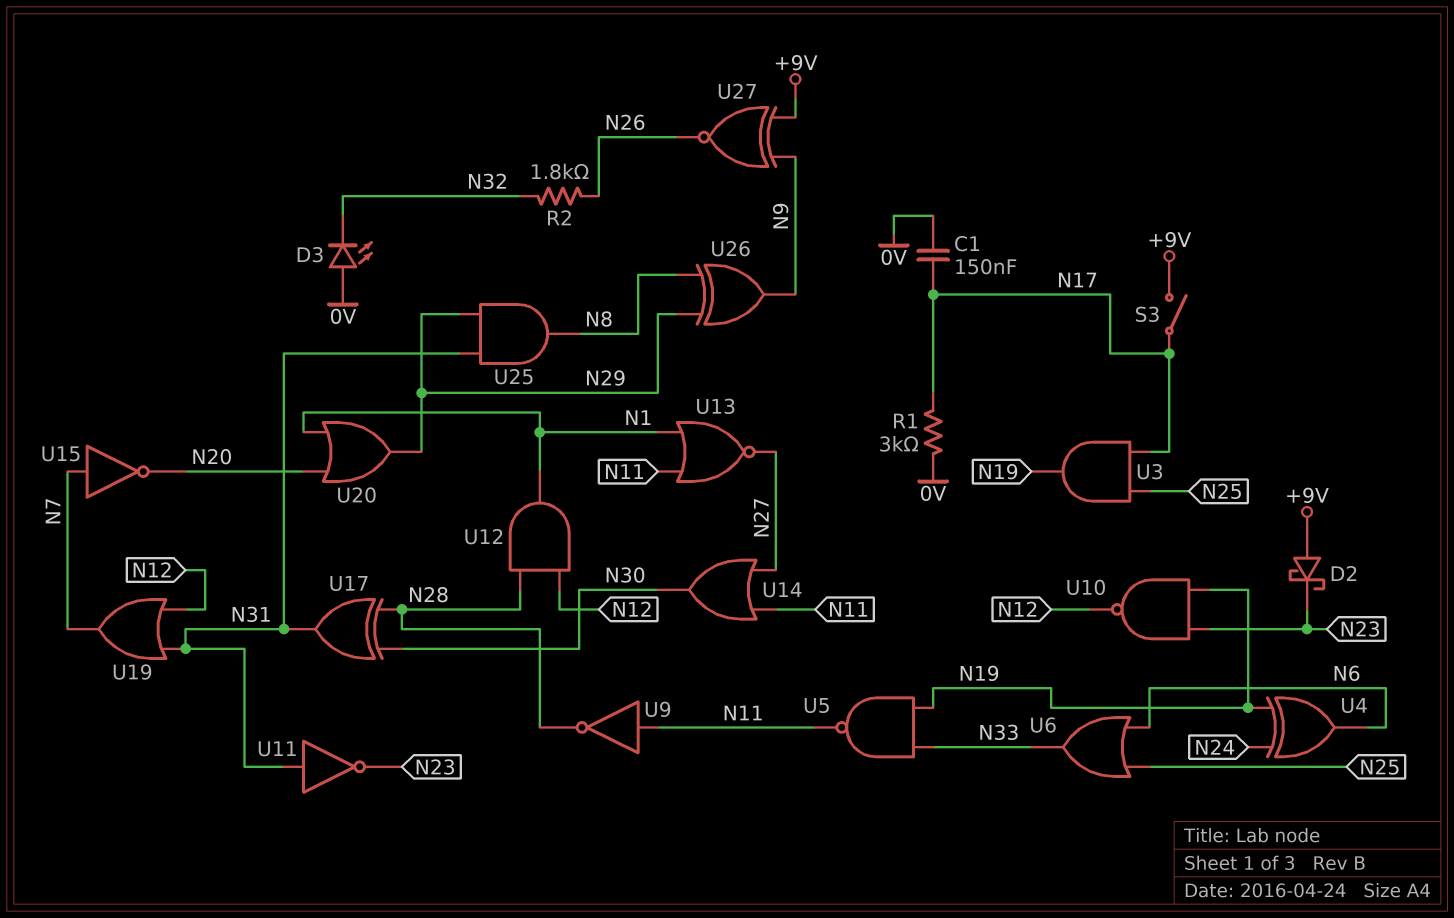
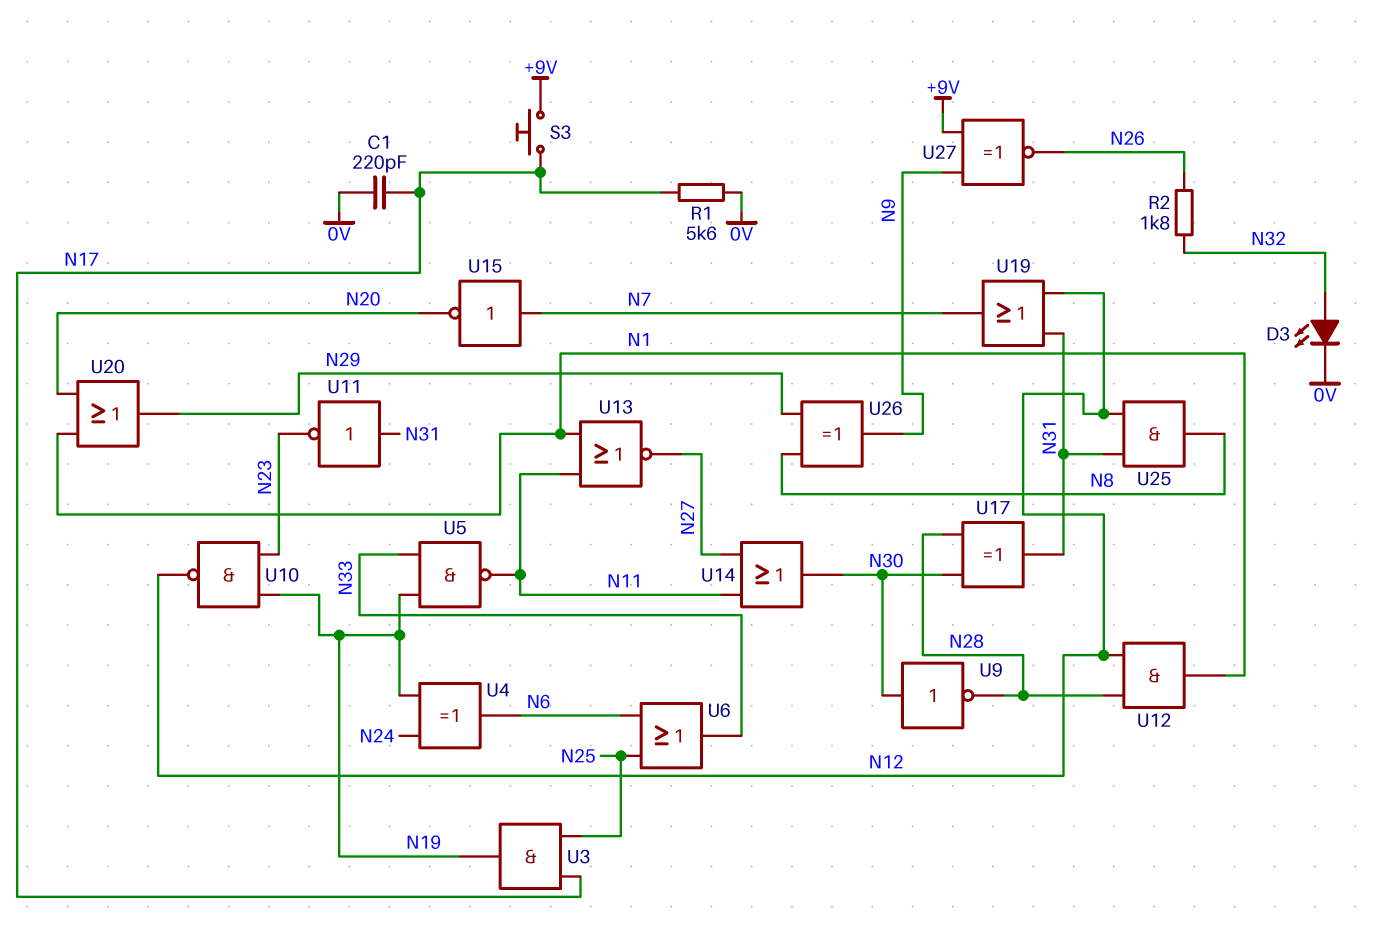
C1: 150nF (0V, N17) -> 220pF (0V, N17)
D2: schottky (A +9V, K N23) -> none
D3: LED (A 0V, K N32) -> LED (A N32, K 0V)
R1: 3k (0V, N17) -> 5.6k (0V, N17)
S3: switch (+9V, N17) -> button (+9V, N17)
U9: NOT (in N11, out N28) -> NOT (in N30, out N28)
U25: AND (in N29, in N31, out N8) -> AND (in N12, in N31, out N8)

